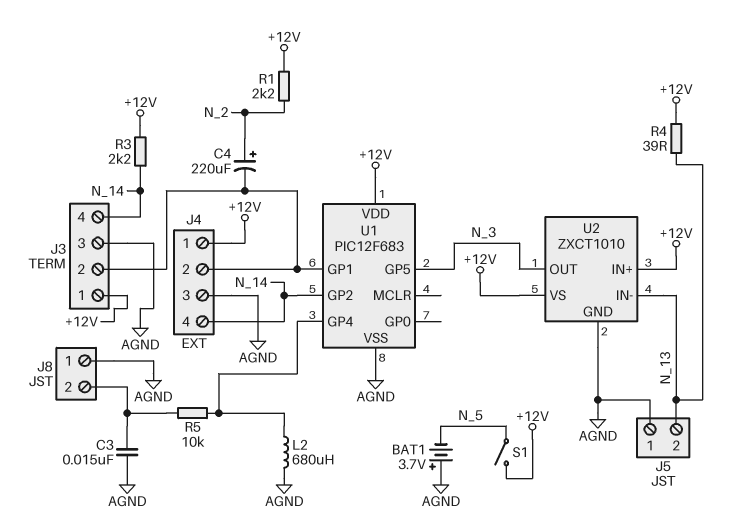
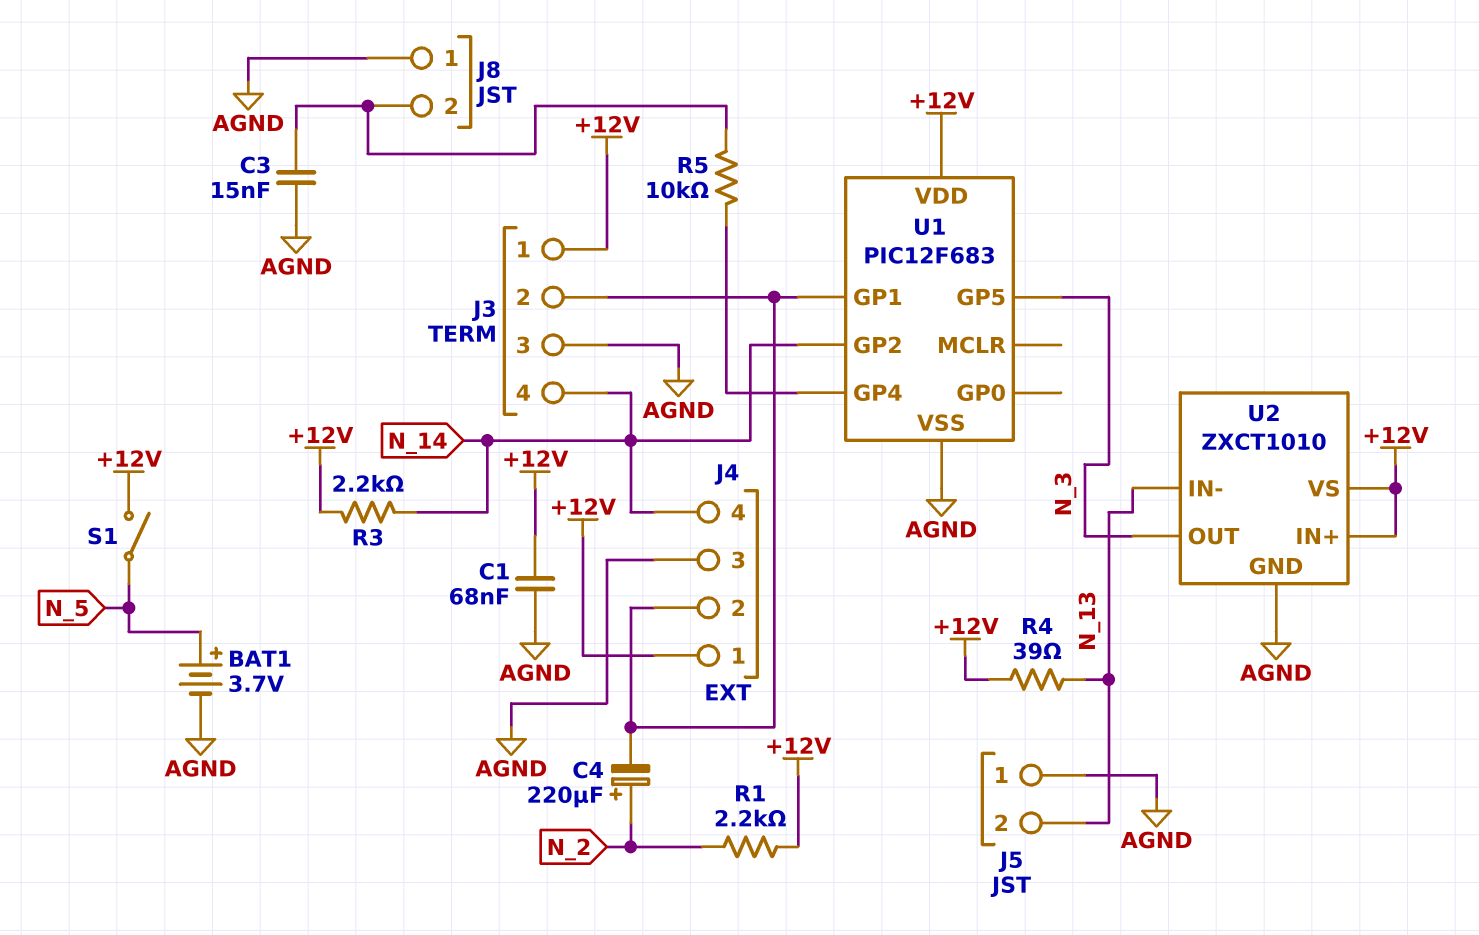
BAT1: 3.7V (plus AGND, minus N_5) -> 3.7V (plus N_5, minus AGND)
C1: none -> 68nF (+12V, AGND)
L2: 680uH (AGND, U1/GP4) -> none

